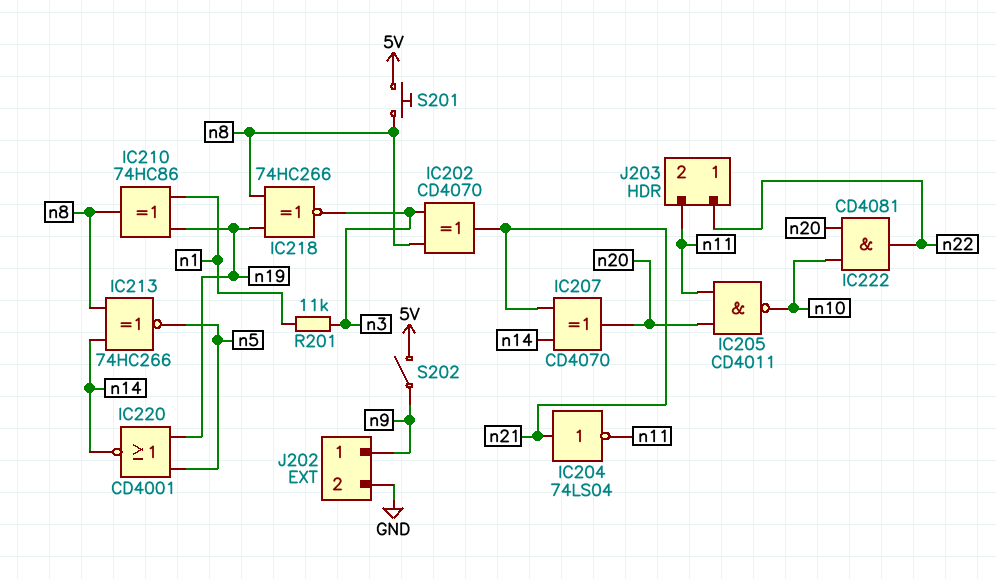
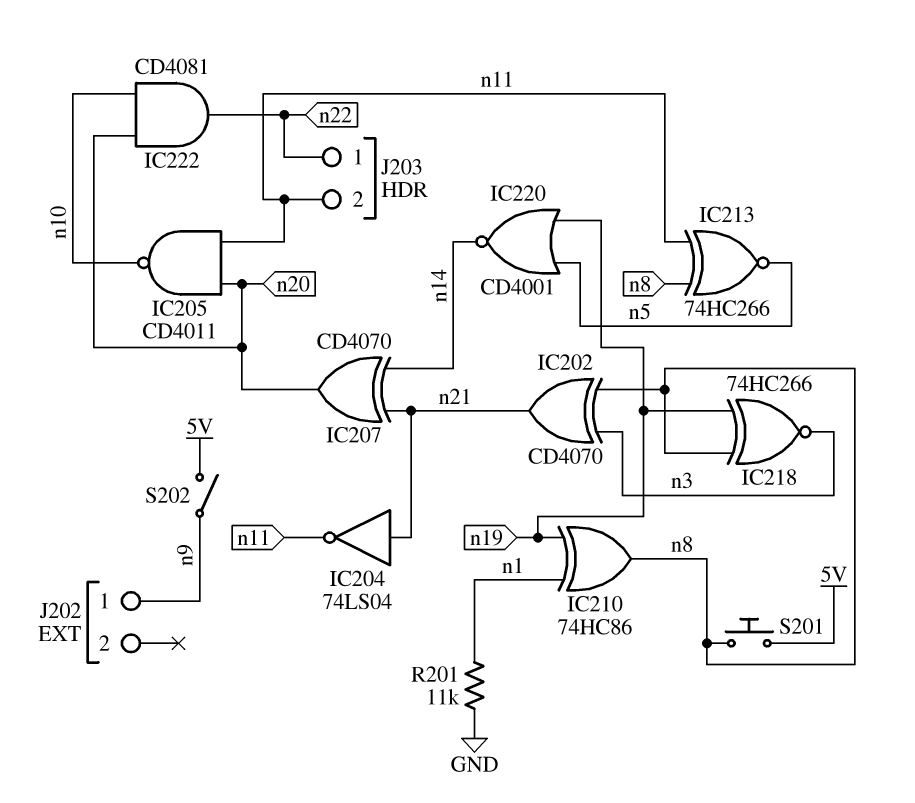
IC213: XNOR 74HC266 (in n8, in n14, out n5) -> XNOR 74HC266 (in n8, in n11, out n5)
J202 pin 2: GND -> none
R201: 11k (n1, n3) -> 11k (GND, n1)

